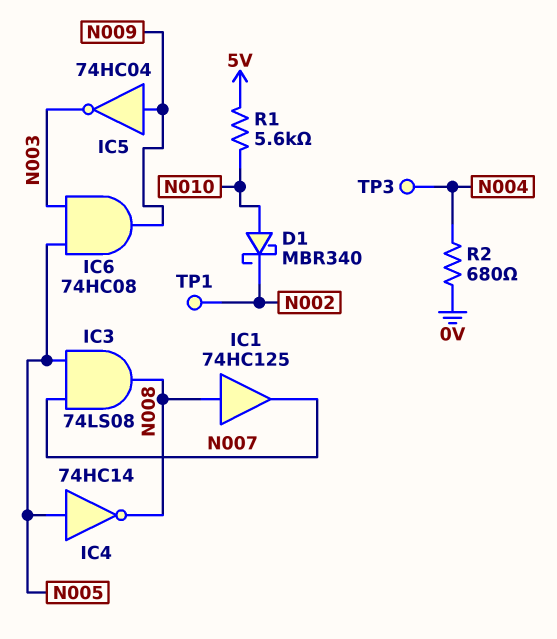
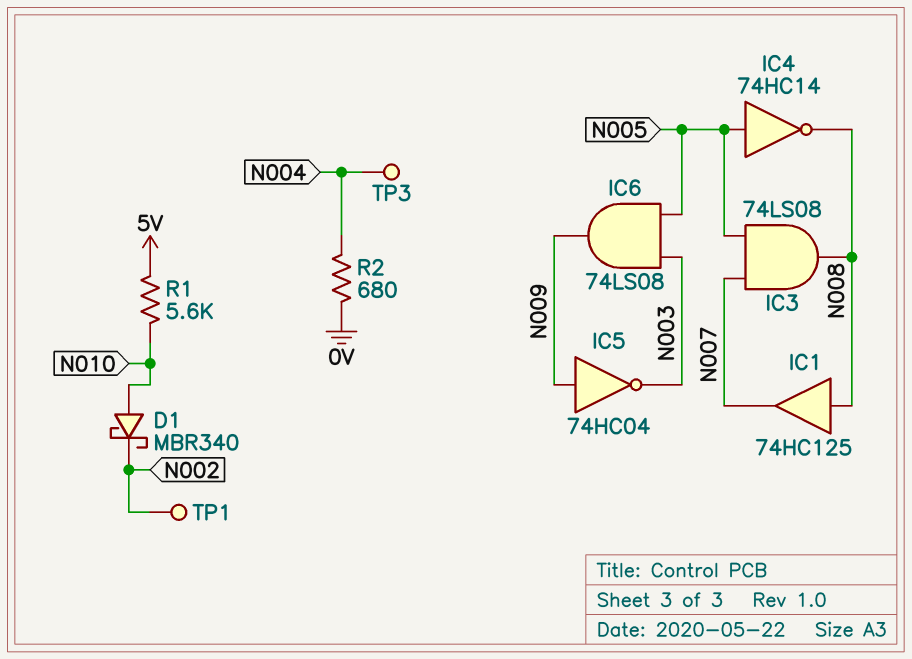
IC6: AND 74HC08 (in N003, in N005, out N009) -> AND 74LS08 (in N003, in N005, out N009)

